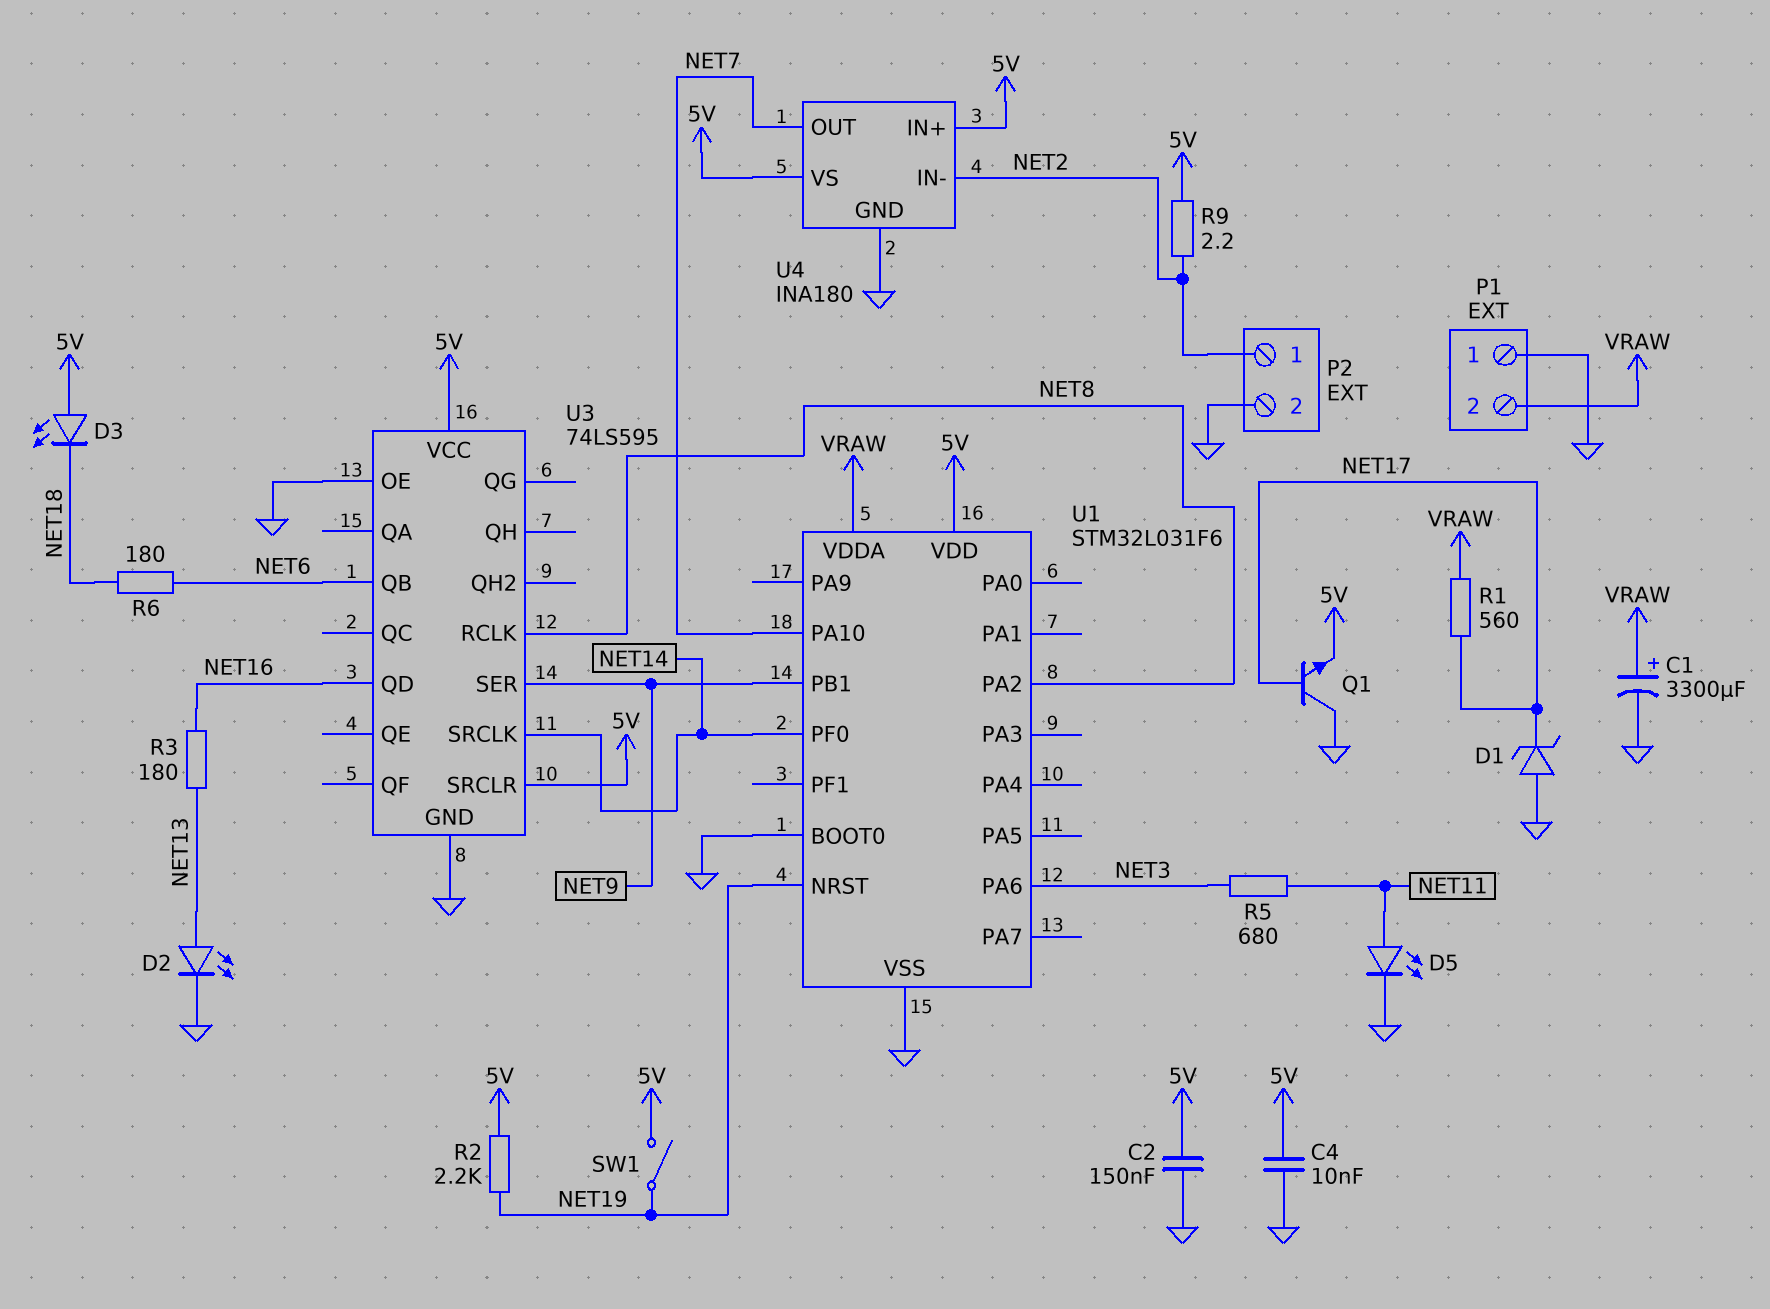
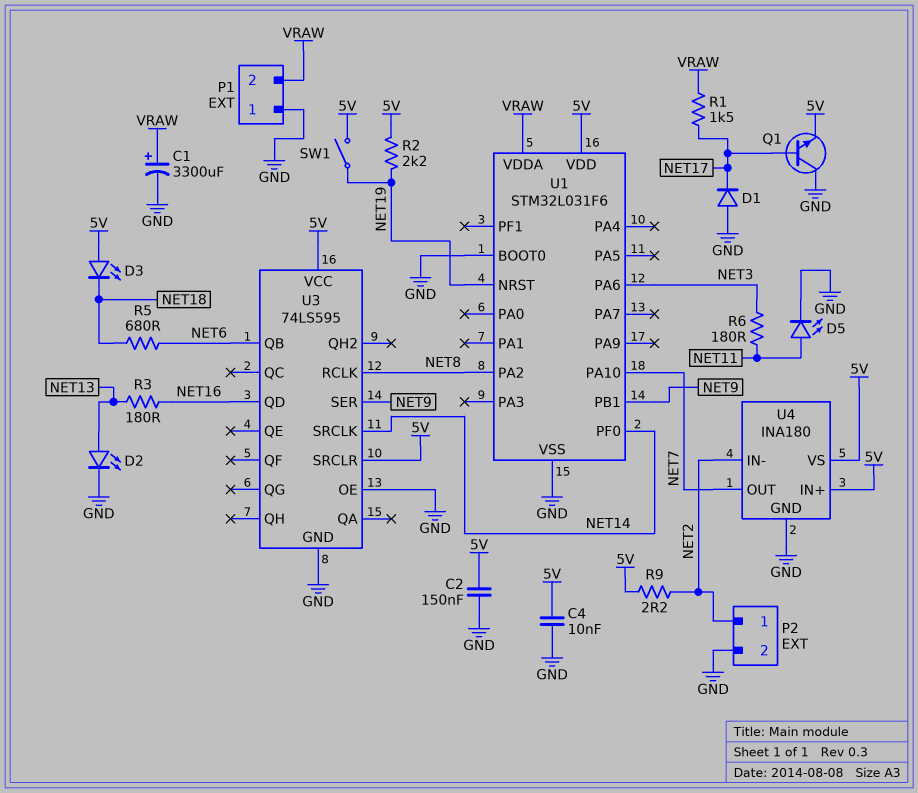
D1: zener (A GND, K NET17) -> diode (A GND, K NET17)
R1: 560 (NET17, VRAW) -> 1.5k (NET17, VRAW)
R5: 680 (NET3, NET11) -> 680 (NET6, NET18)
R6: 180 (NET6, NET18) -> 180 (NET3, NET11)

